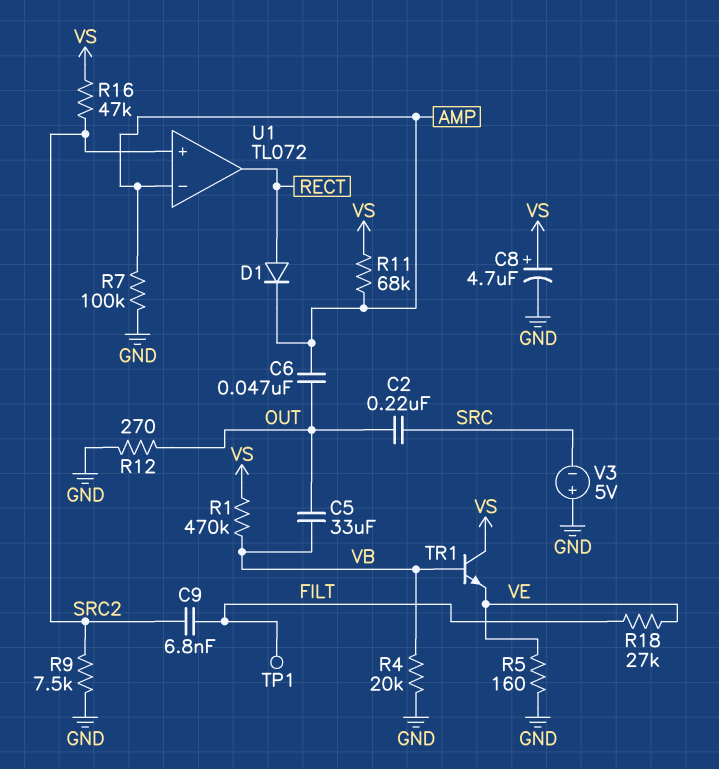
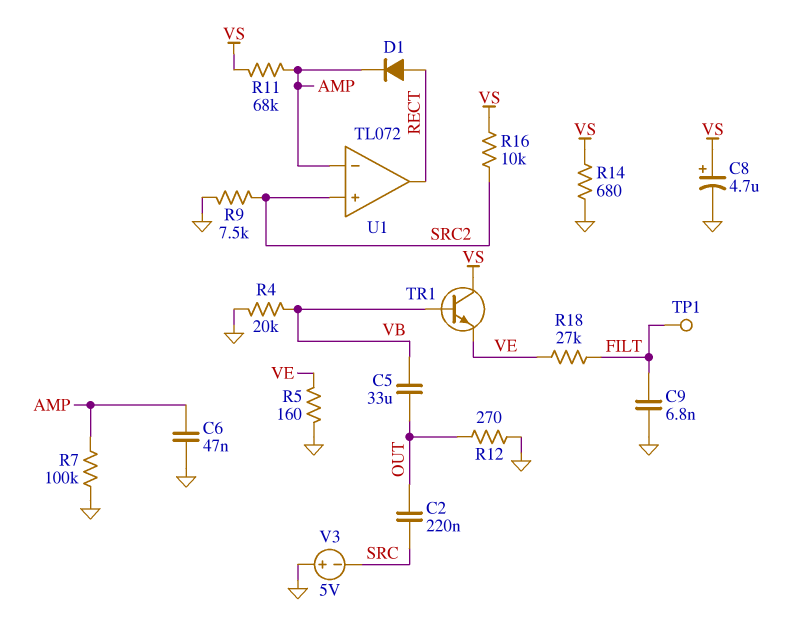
C6: 47nF (AMP, OUT) -> 47nF (AMP, GND)
C9: 6.8nF (FILT, SRC2) -> 6.8nF (FILT, GND)
R1: 470k (VB, VS) -> none
R14: none -> 680 (GND, VS)
R16: 47k (SRC2, VS) -> 10k (SRC2, VS)

